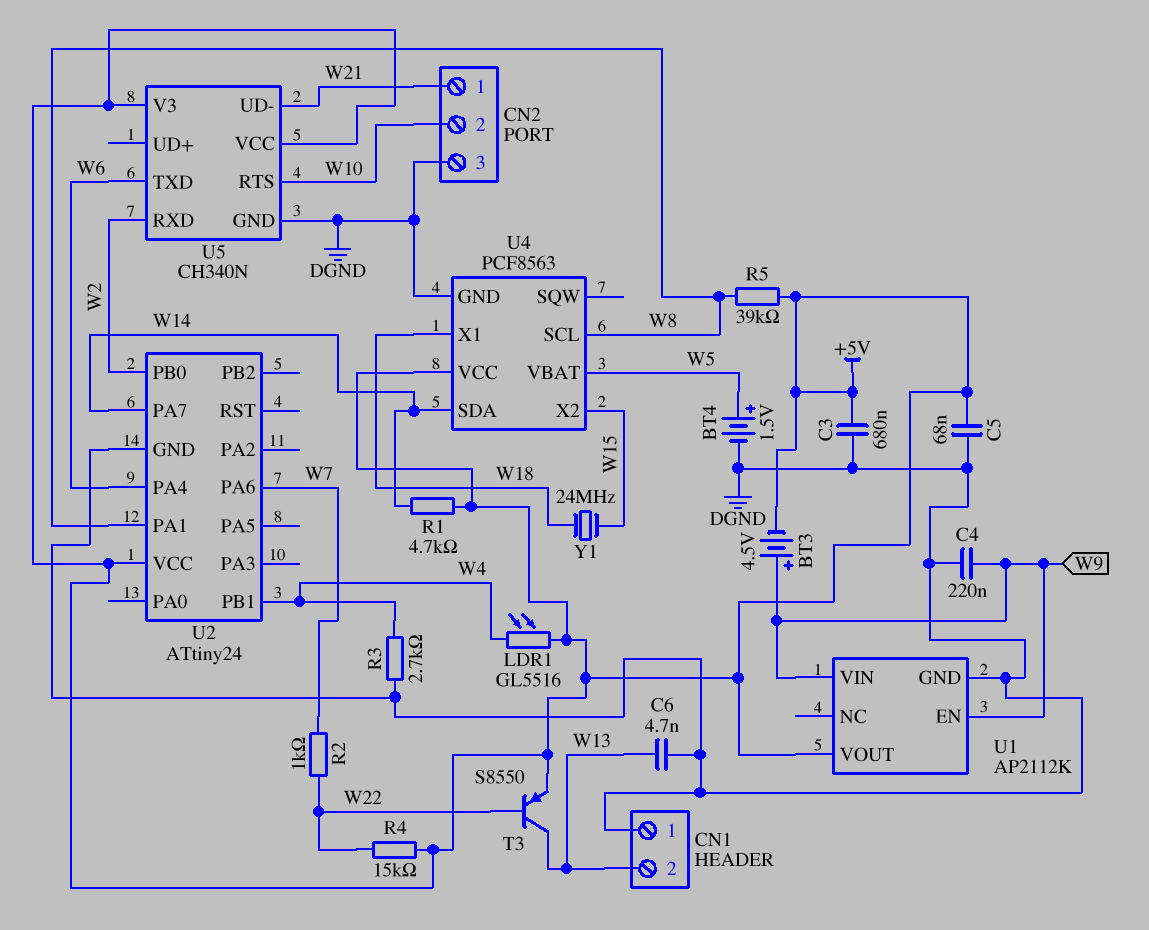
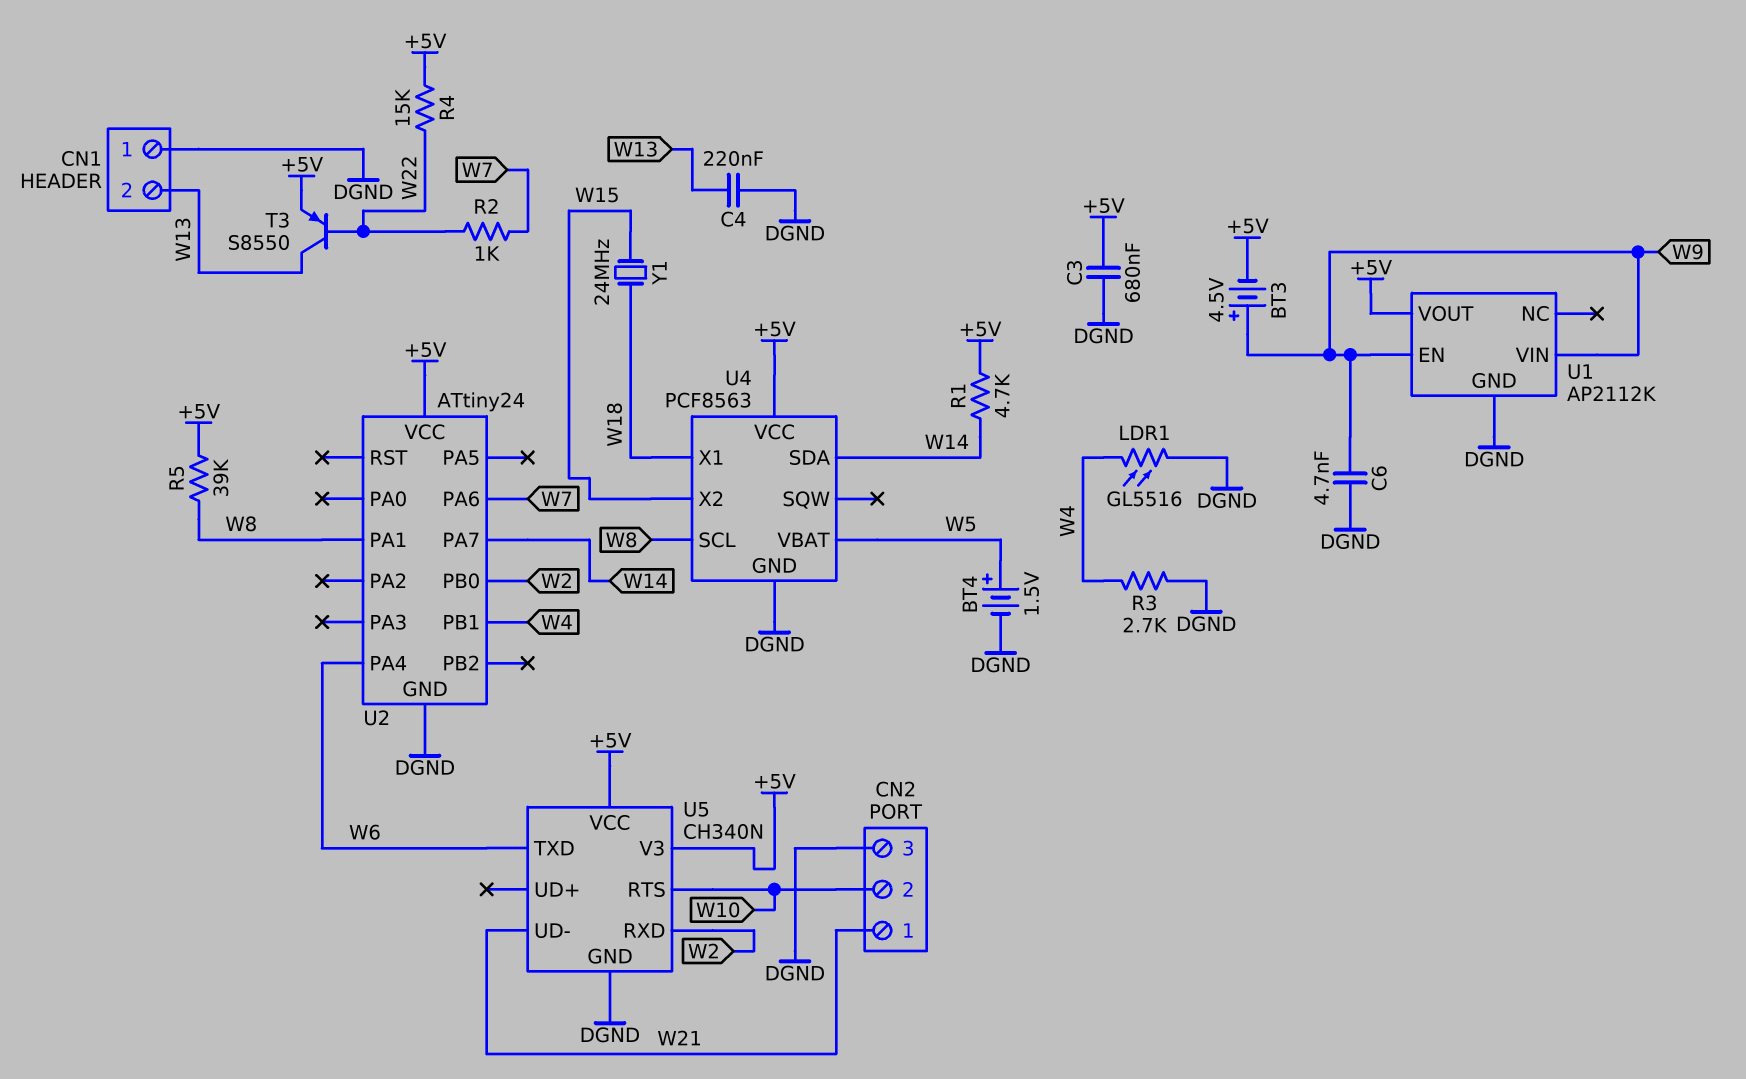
C4: 220nF (DGND, W9) -> 220nF (DGND, W13)
C5: 68nF (+5V, DGND) -> none
C6: 4.7nF (DGND, W13) -> 4.7nF (DGND, W9)
LDR1: GL5516 (+5V, W4) -> GL5516 (DGND, W4)

